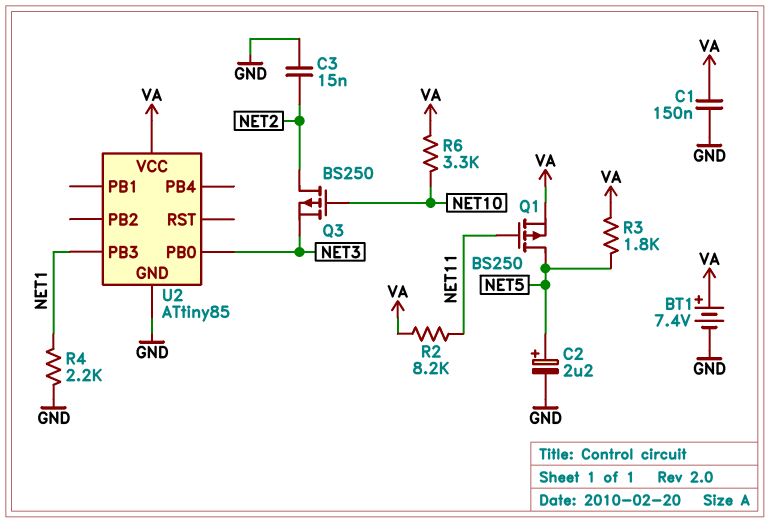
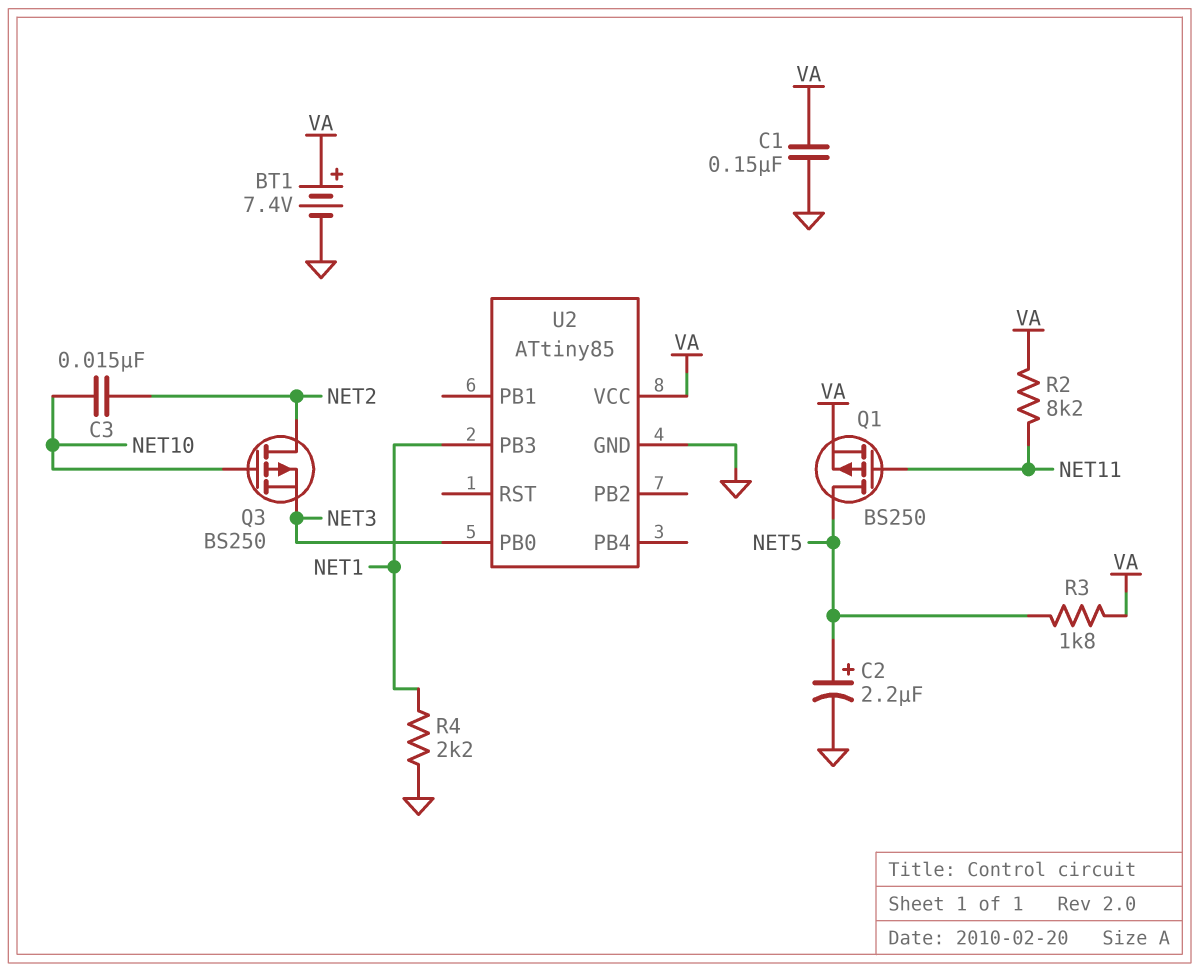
C3: 15nF (GND, NET2) -> 15nF (NET2, NET10)
R6: 3.3k (NET10, VA) -> none

